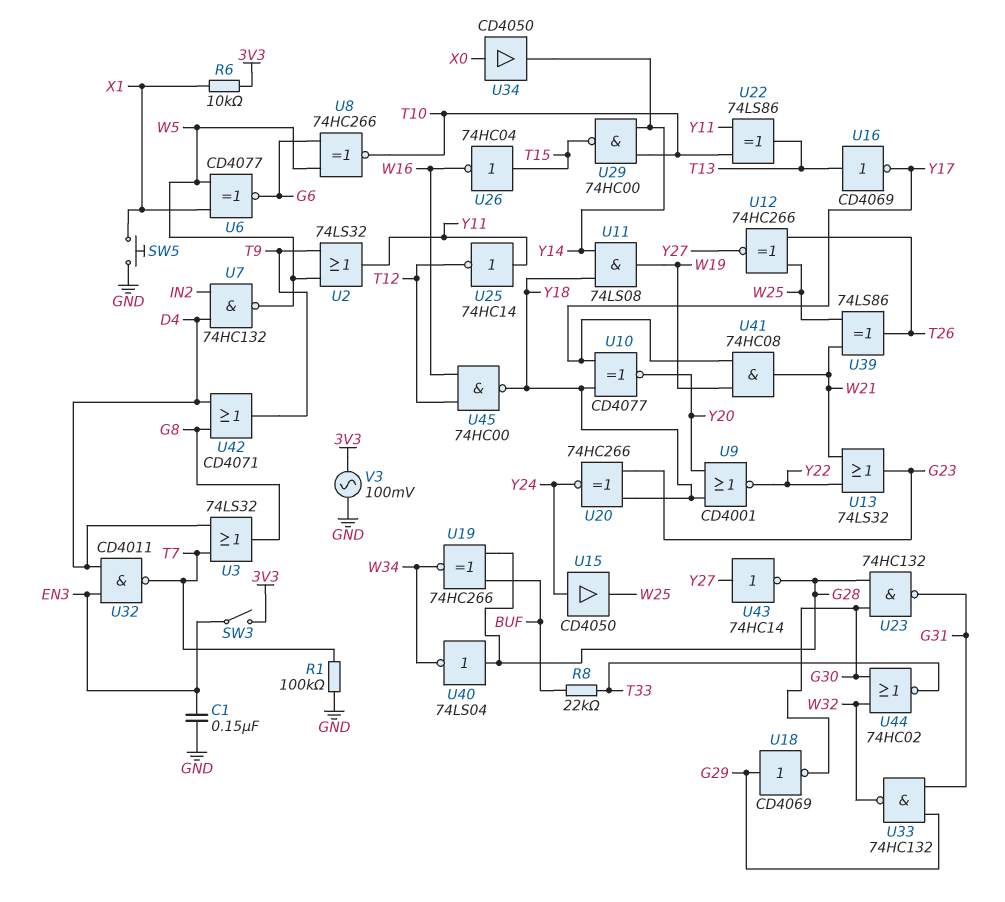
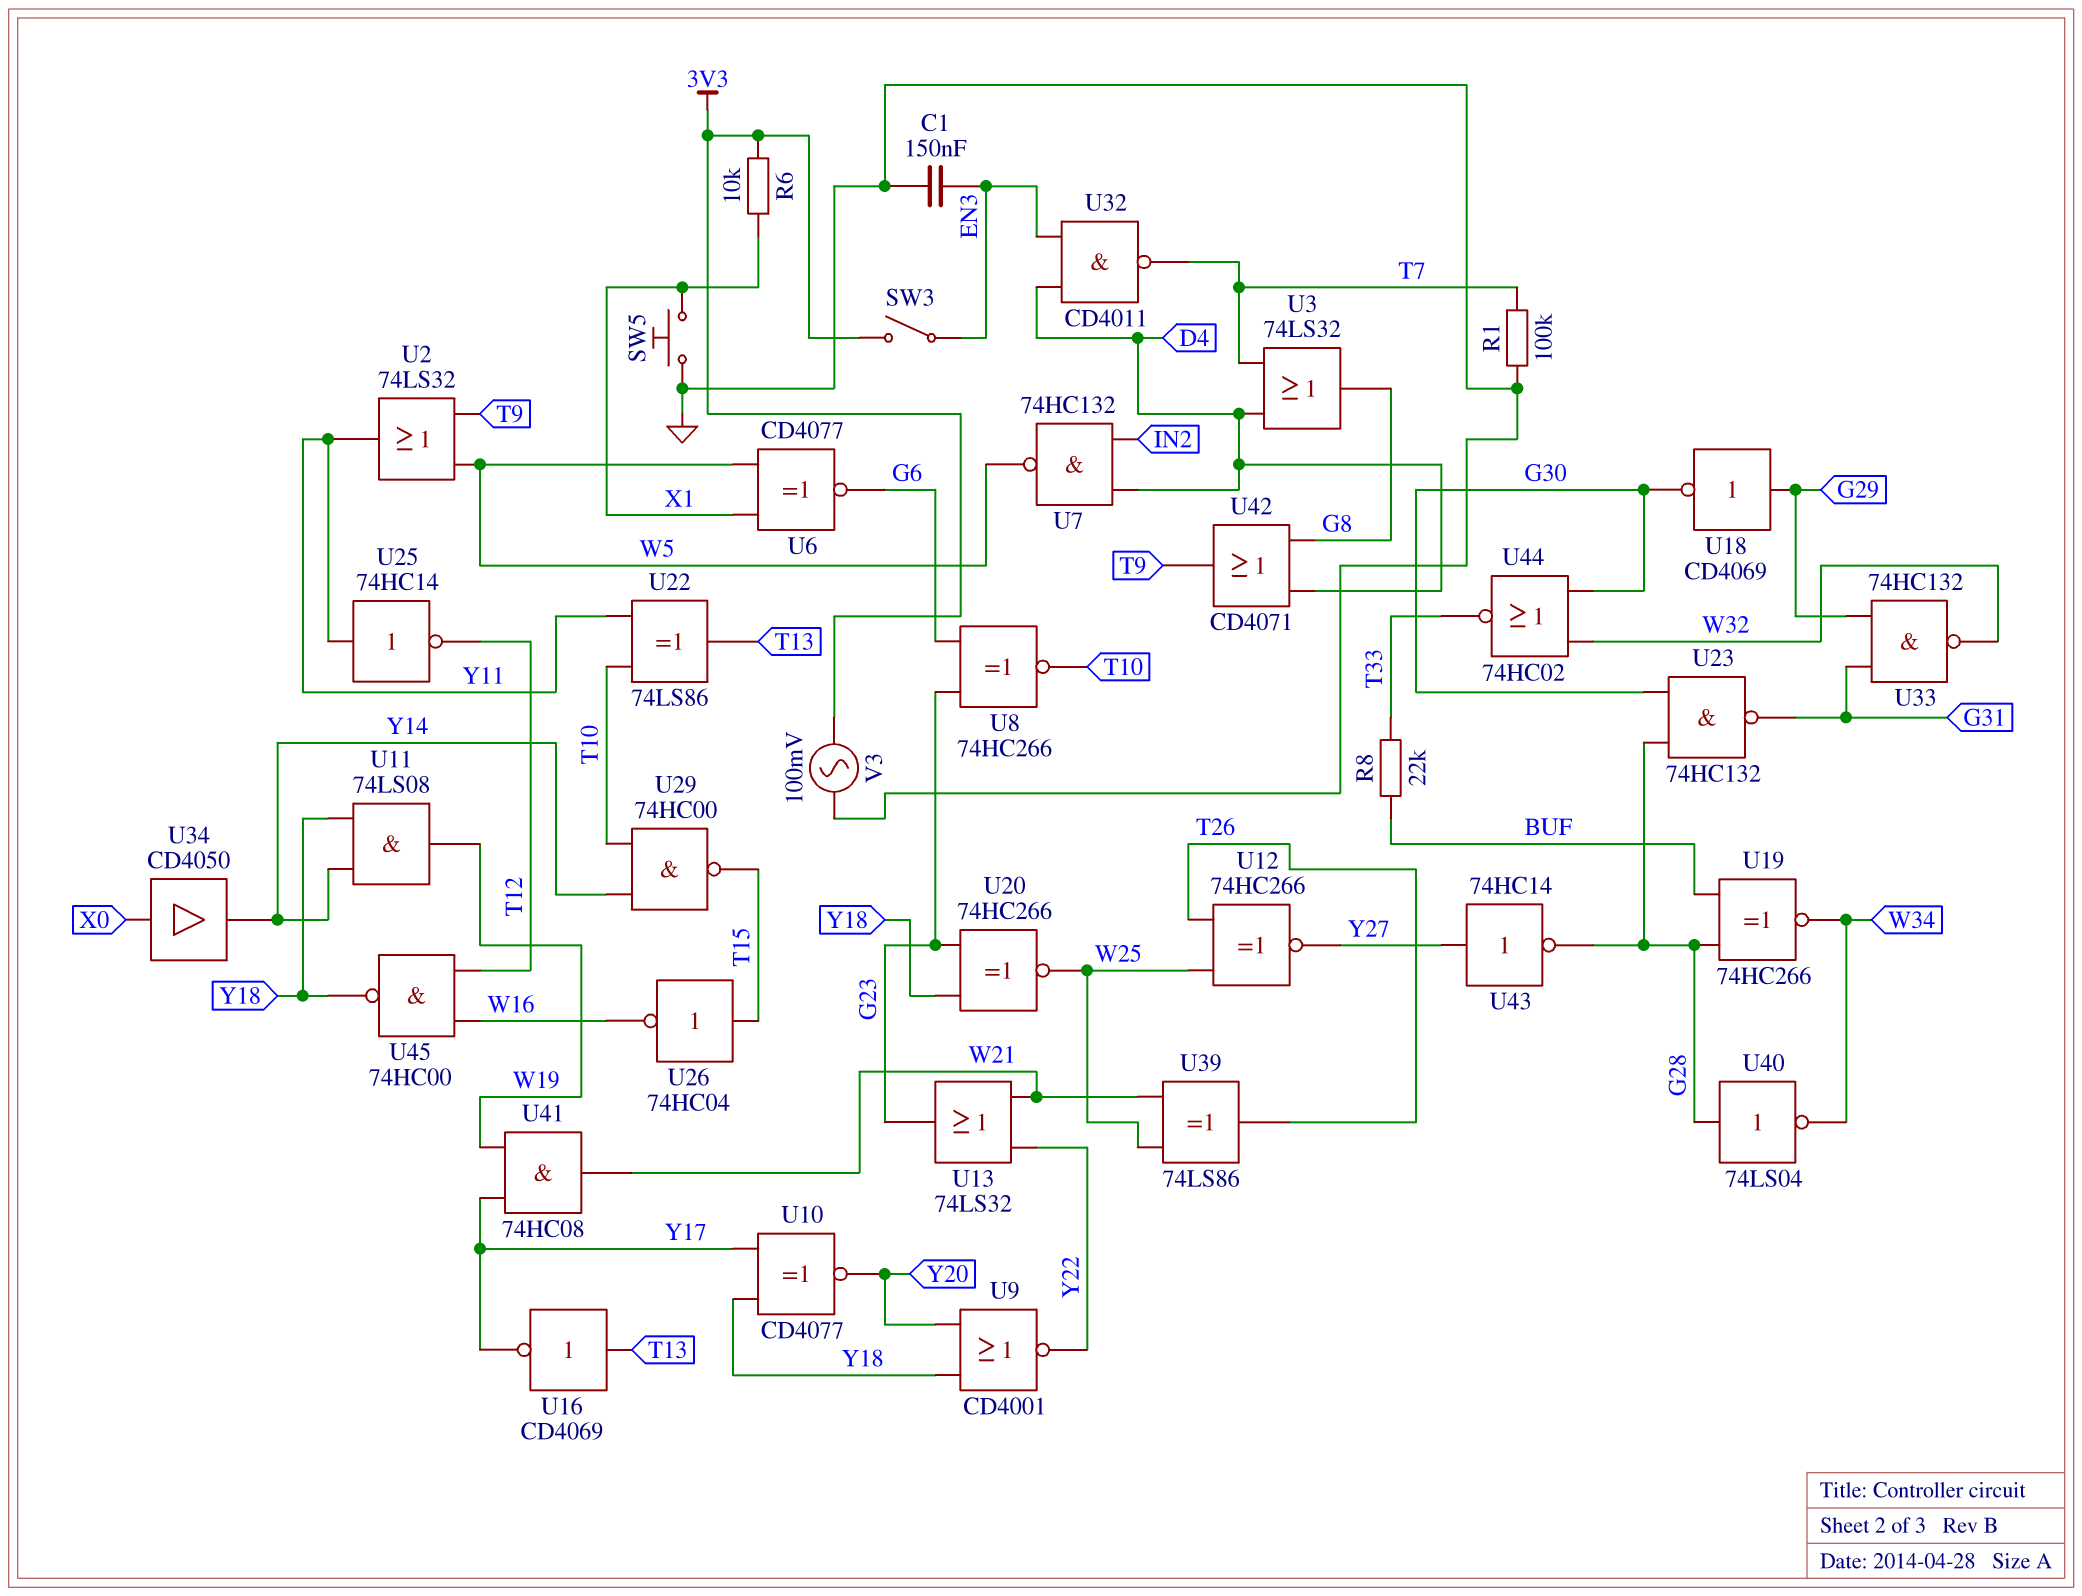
U8: XNOR 74HC266 (in G6, in W5, out T10) -> XNOR 74HC266 (in G6, in G23, out T10)
U15: buffer CD4050 (in Y24, out W25) -> none
U20: XNOR 74HC266 (in G23, in Y18, out Y24) -> XNOR 74HC266 (in G23, in Y18, out W25)

